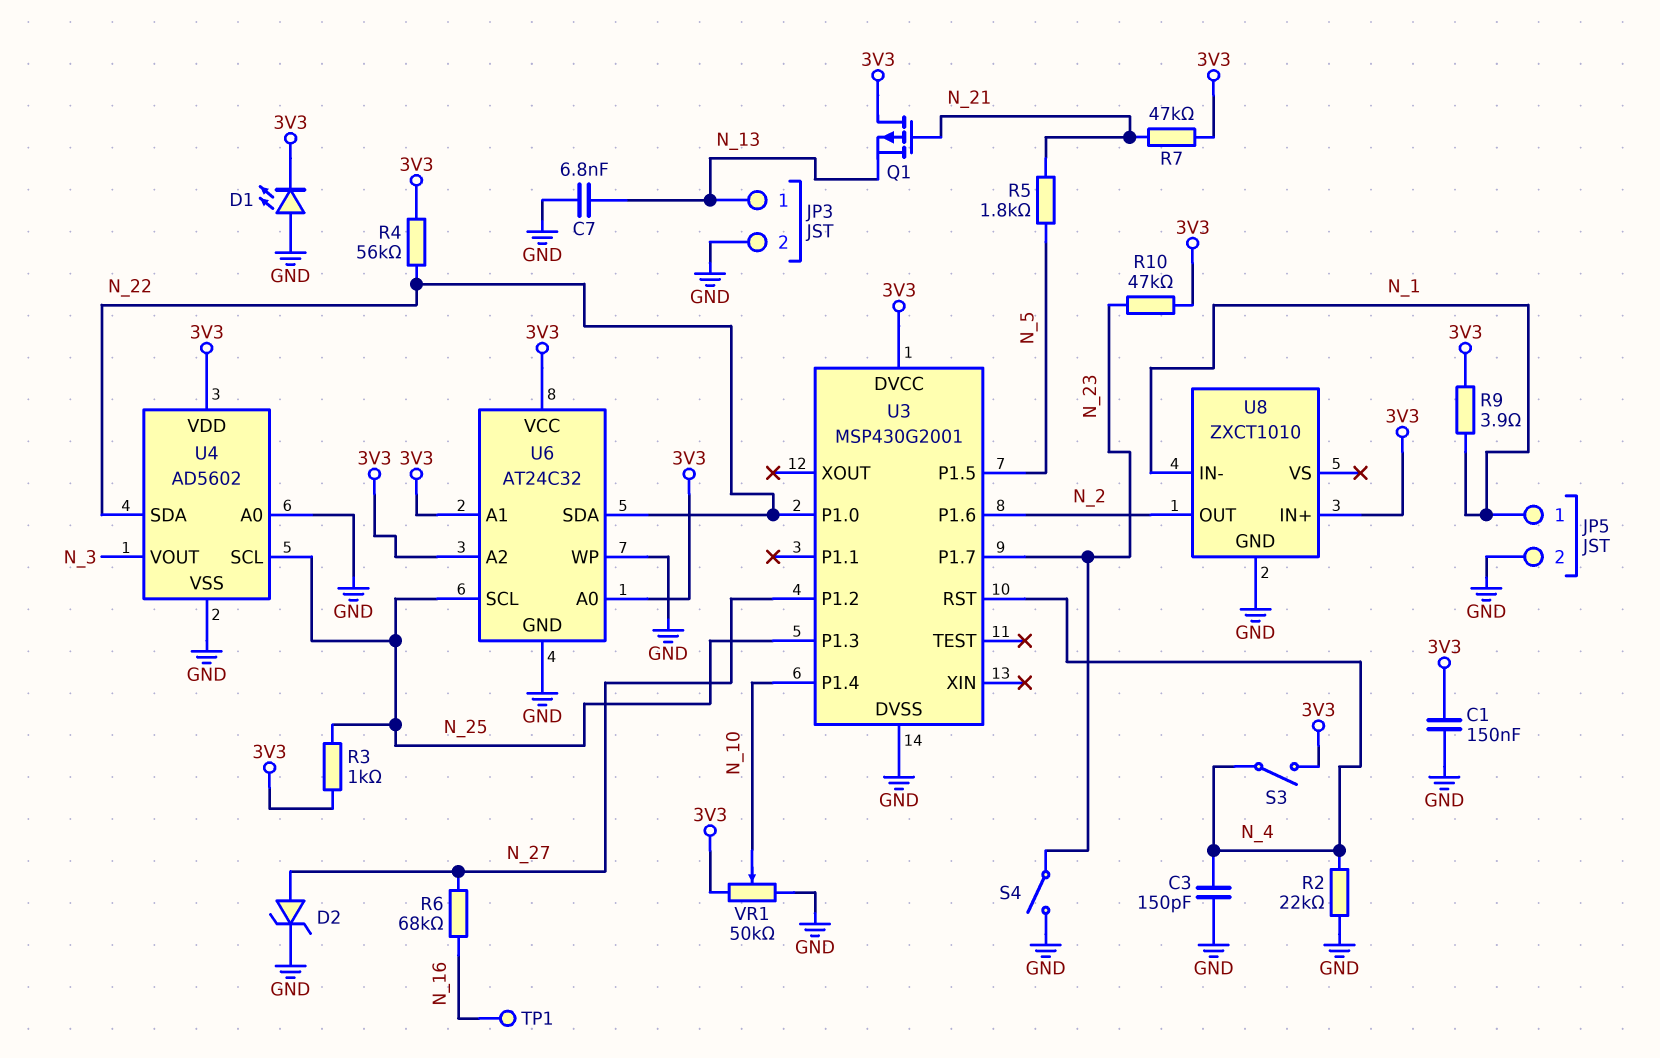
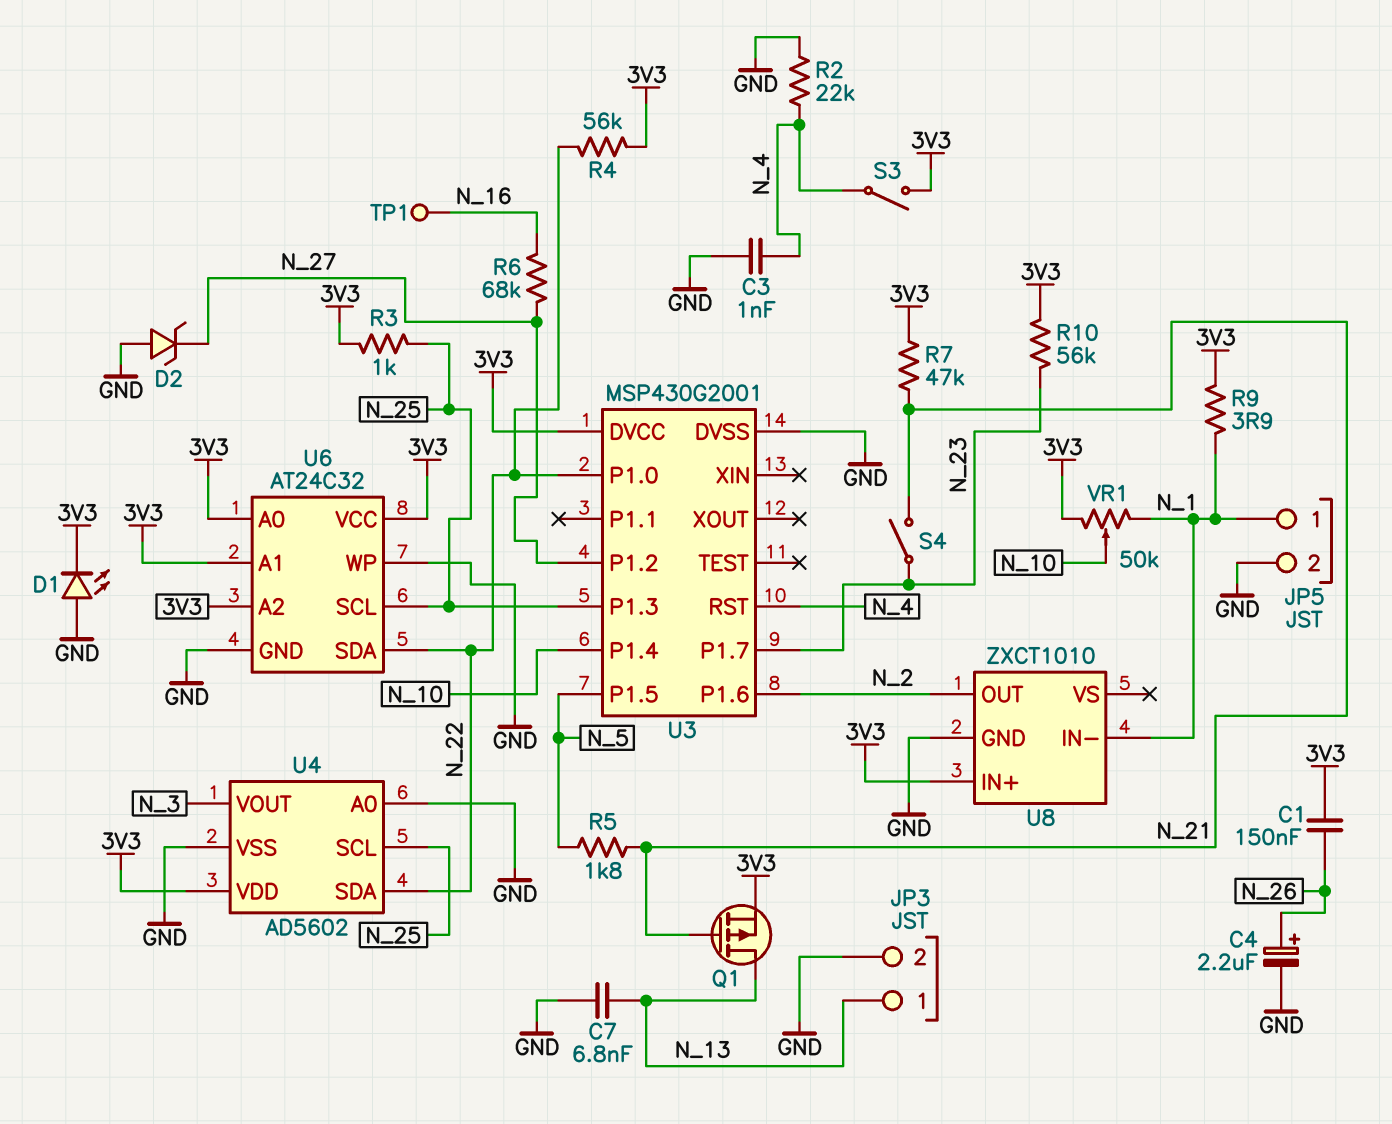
C1: 150nF (3V3, GND) -> 150nF (3V3, N_26)
C3: 150pF (GND, N_4) -> 1nF (GND, N_4)
C4: none -> 2.2uF (plus N_26, minus GND)
D2: zener (A N_27, K GND) -> zener (A GND, K N_27)
Q1: PMOS (G N_21, D 3V3, S N_13) -> PMOS (G N_21, D N_13, S 3V3)
R10: 47k (3V3, N_23) -> 56k (3V3, N_23)
S4: switch (GND, N_23) -> switch (N_21, N_23)
VR1: 50k (3V3, GND, wiper N_10) -> 50k (3V3, N_1, wiper N_10)

